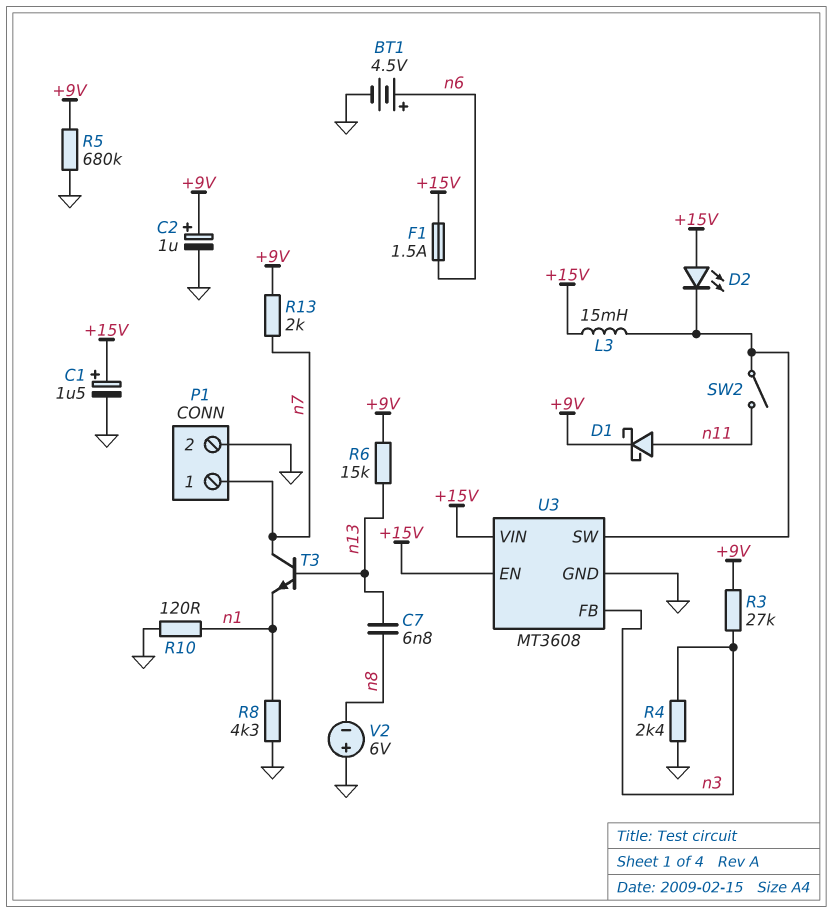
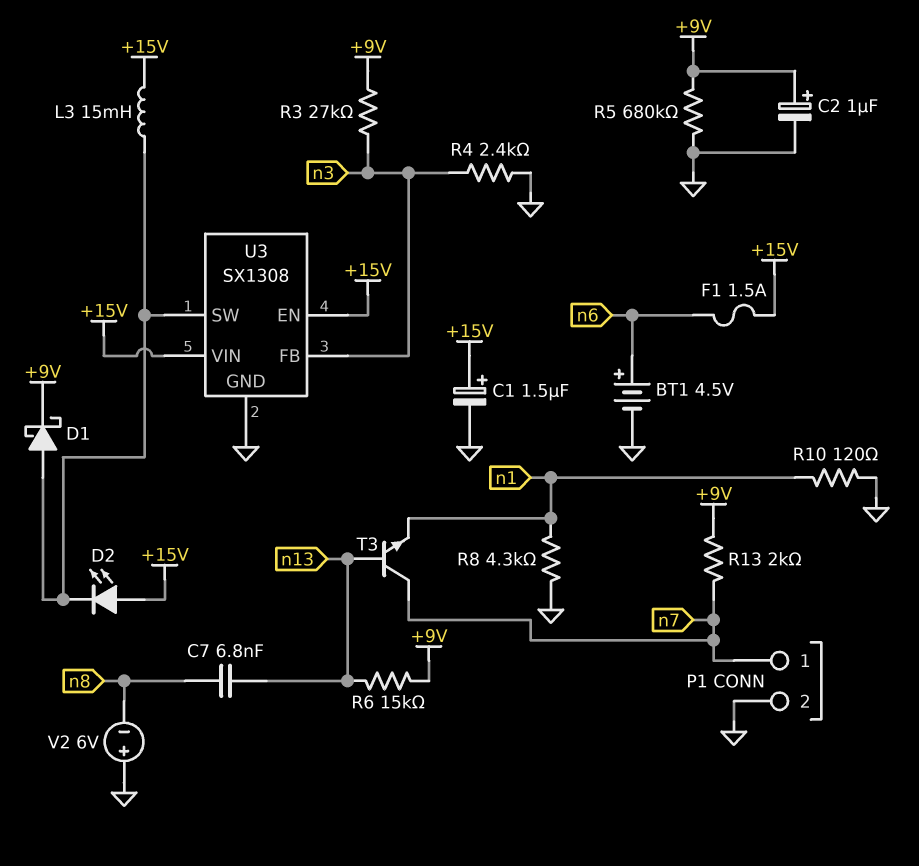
D1: schottky (A n11, K +9V) -> schottky (A U3/SW, K +9V)
SW2: switch (U3/SW, n11) -> none
U3: MT3608 -> SX1308

